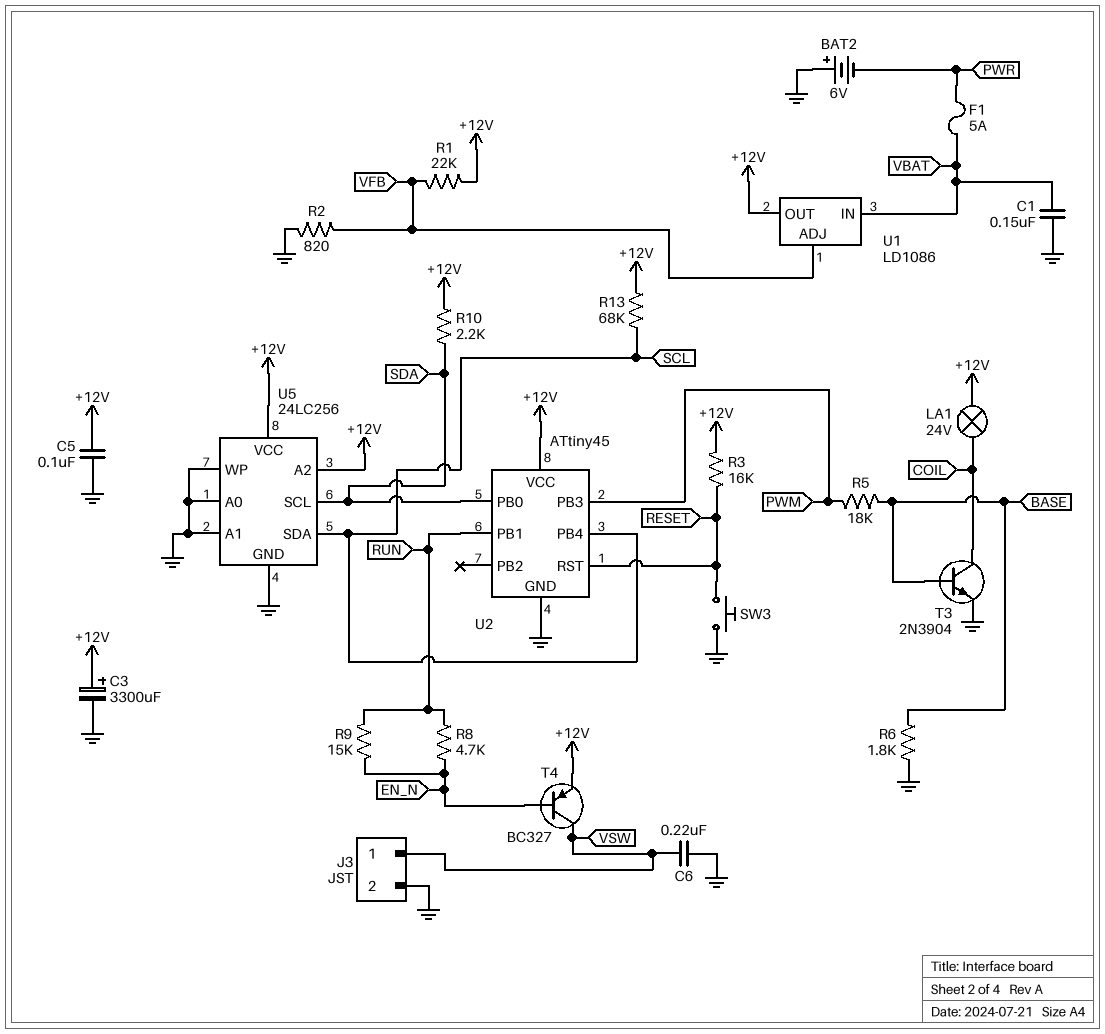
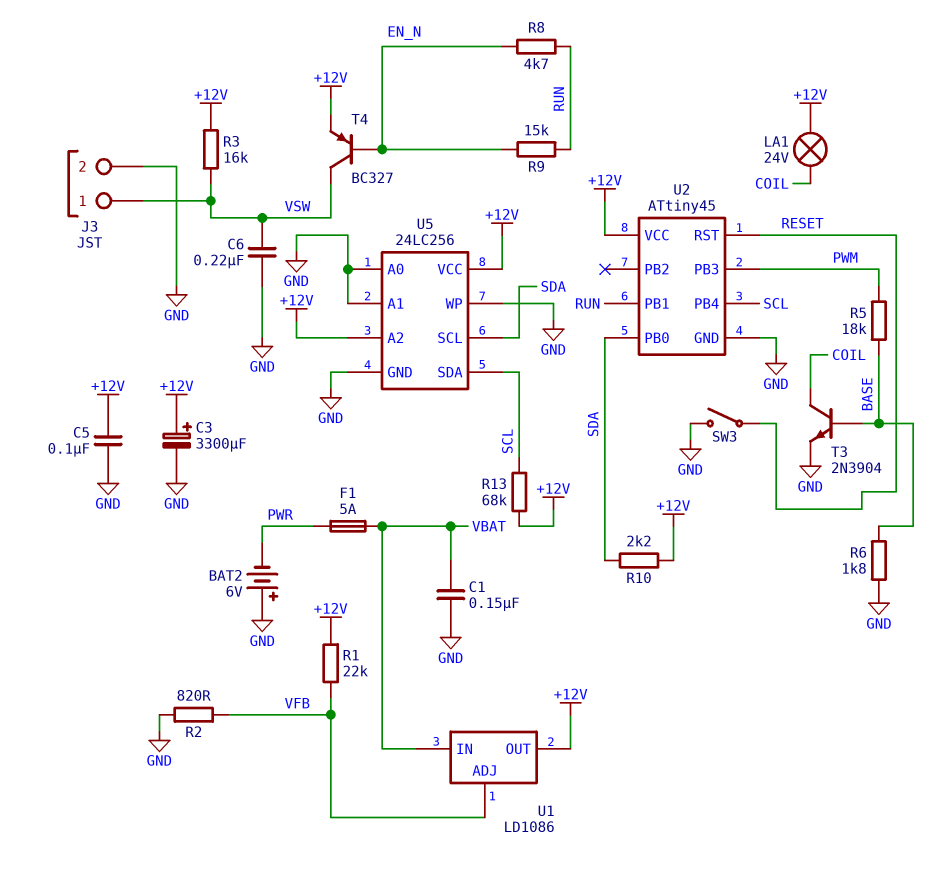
R3: 16k (+12V, RESET) -> 16k (+12V, VSW)
SW3: button (GND, RESET) -> switch (GND, RESET)

